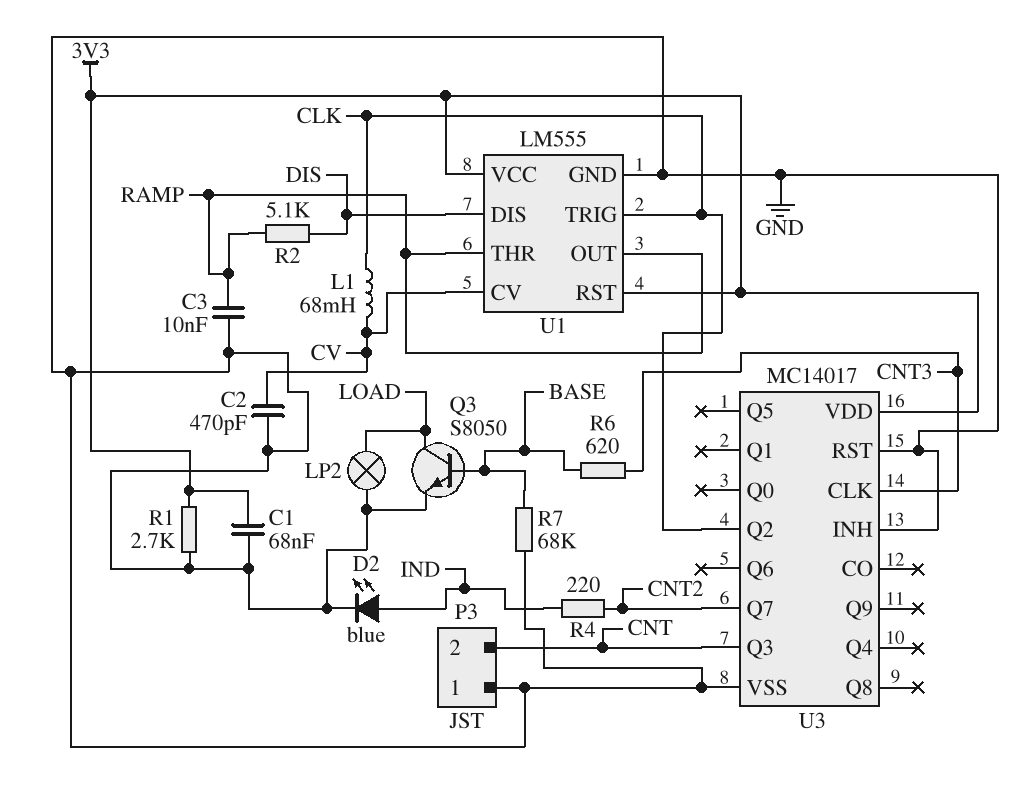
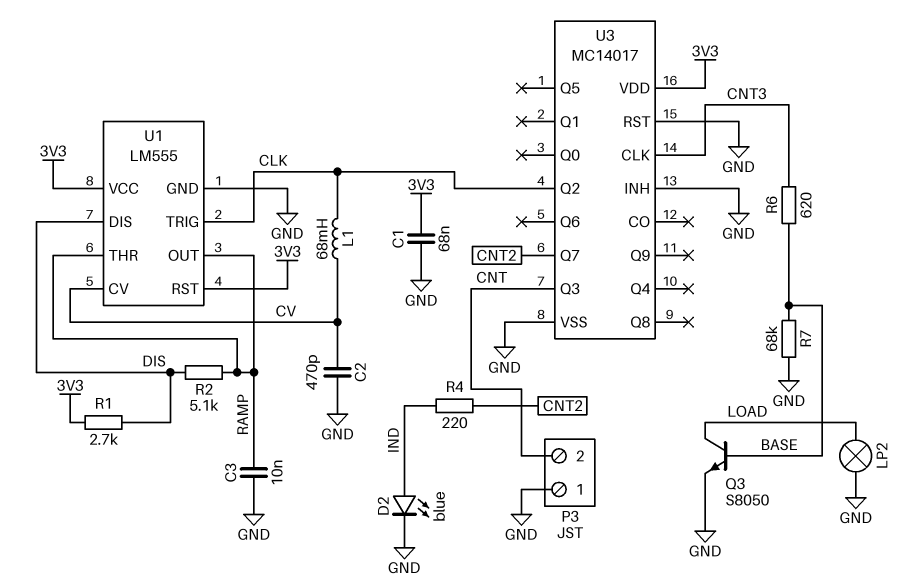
R1: 2.7k (3V3, GND) -> 2.7k (3V3, DIS)

